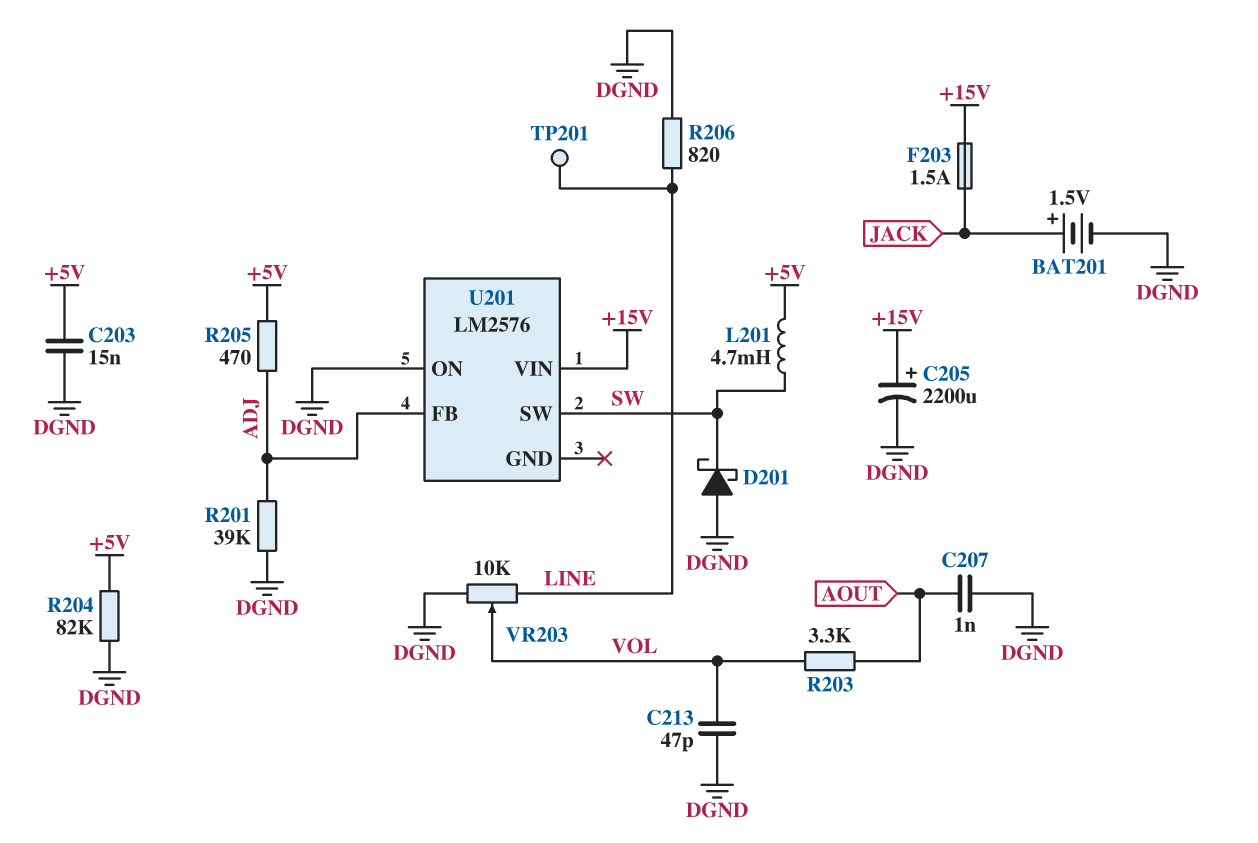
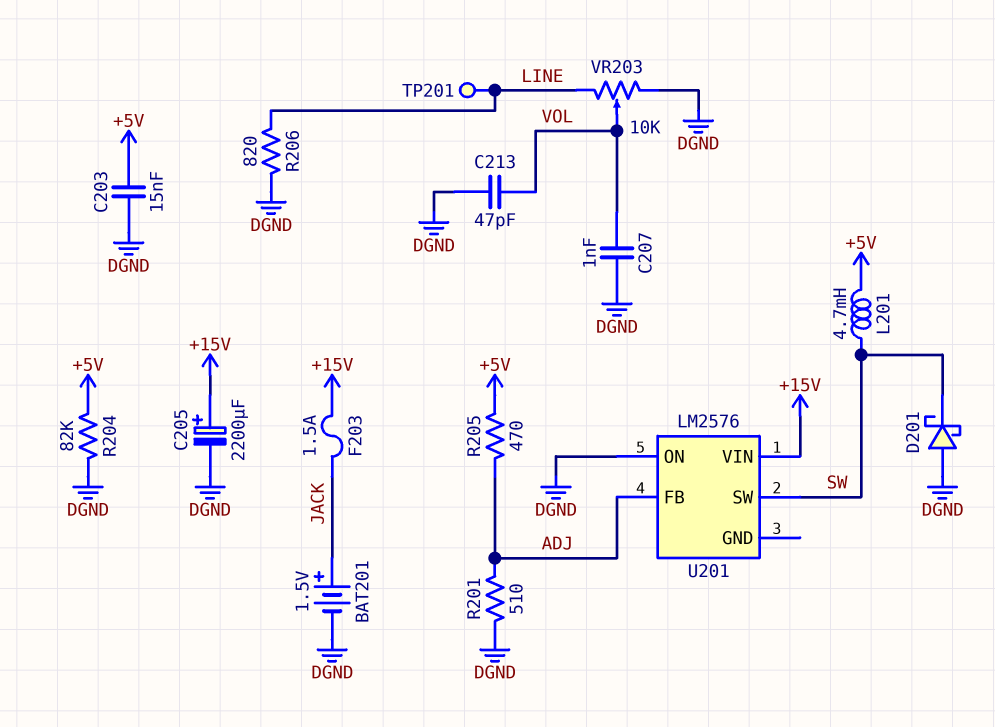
C207: 1nF (AOUT, DGND) -> 1nF (DGND, VOL)
R201: 39k (ADJ, DGND) -> 510 (ADJ, DGND)
R203: 3.3k (AOUT, VOL) -> none

